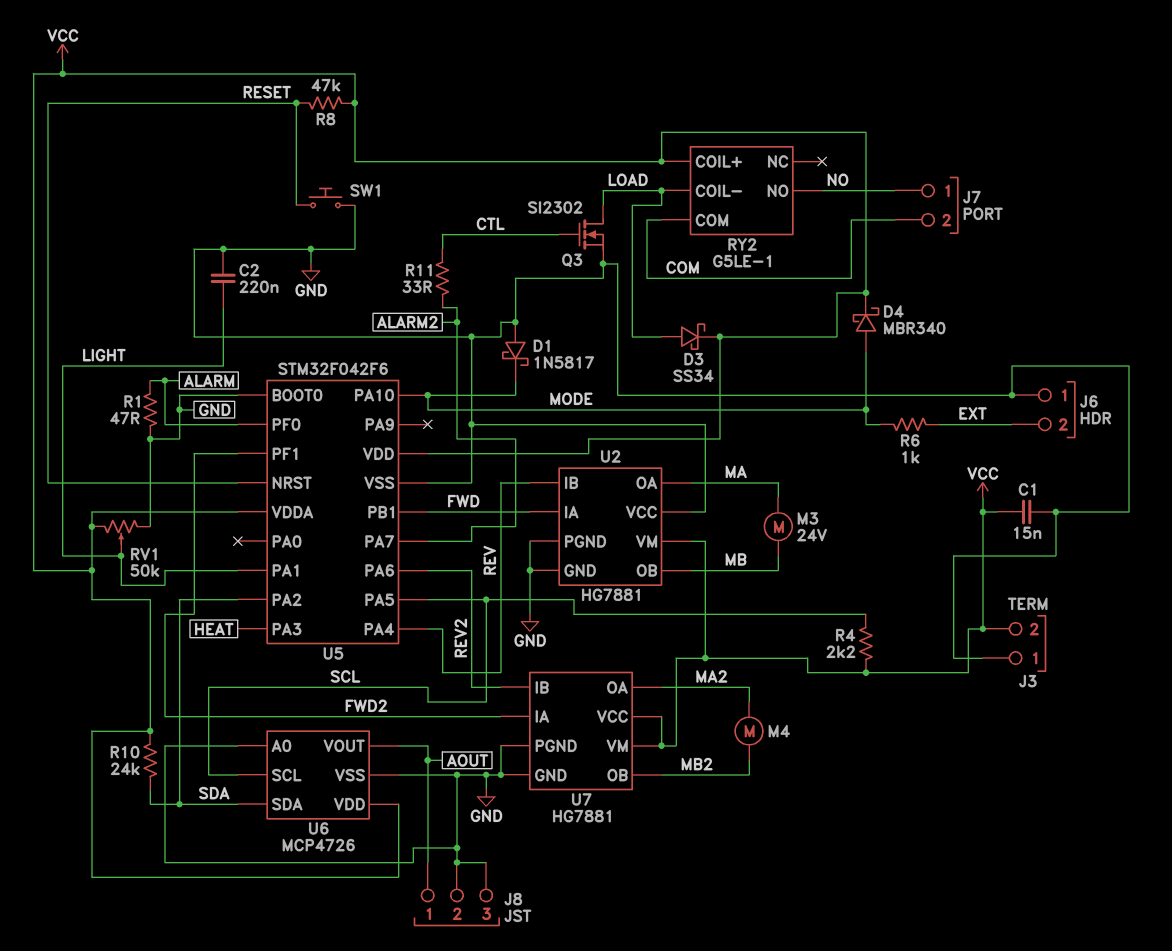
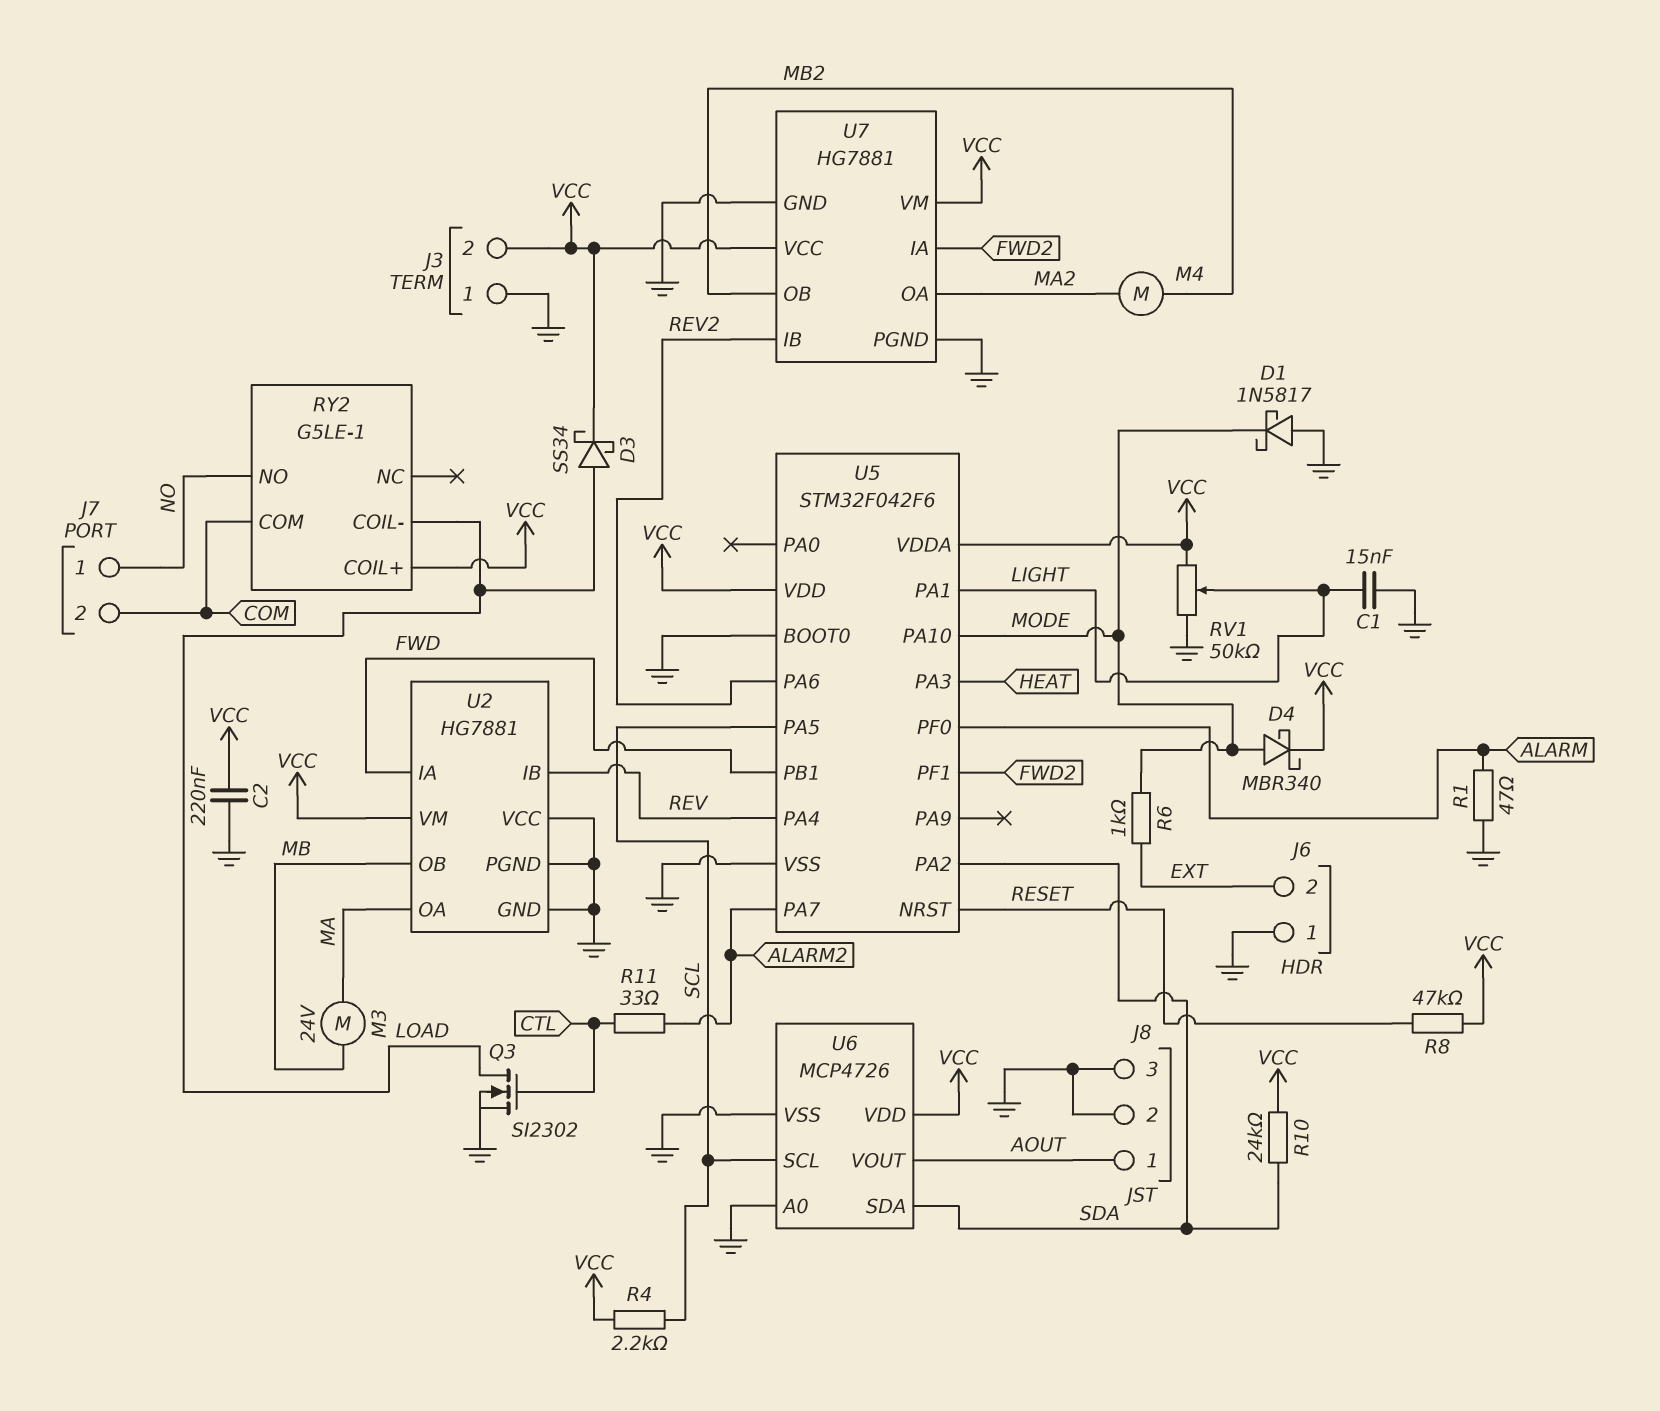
C1: 15nF (GND, VCC) -> 15nF (GND, LIGHT)
C2: 220nF (GND, LIGHT) -> 220nF (GND, VCC)
SW1: button (GND, RESET) -> none

